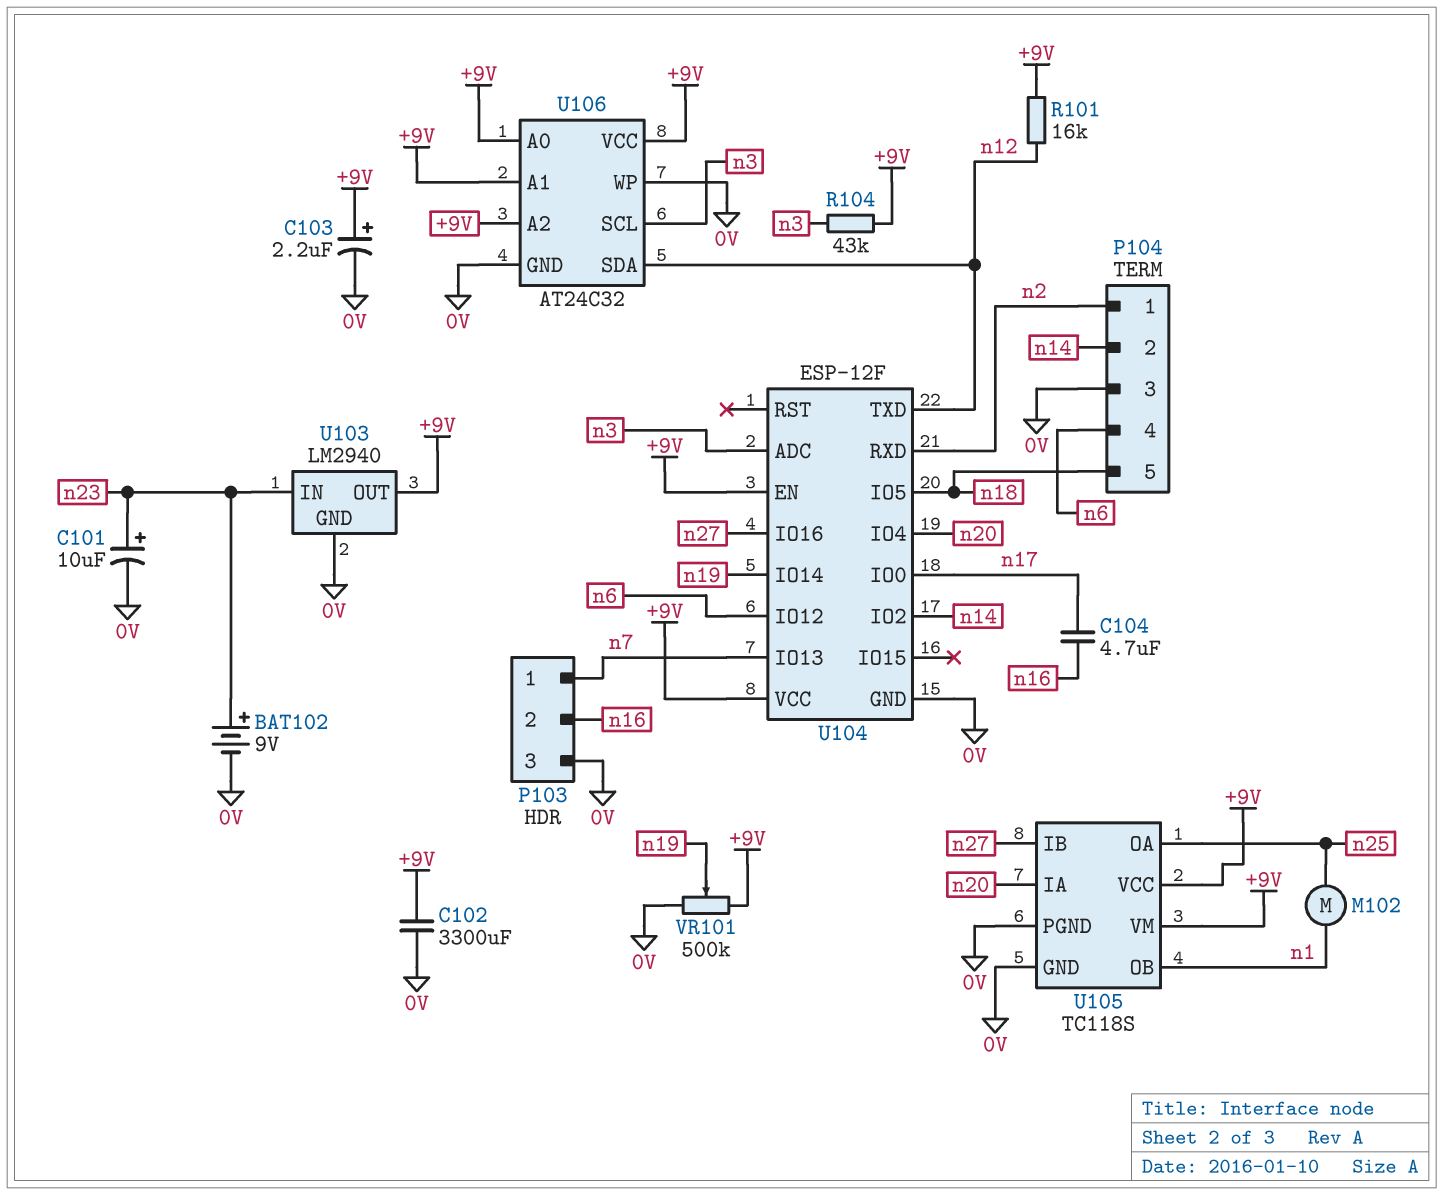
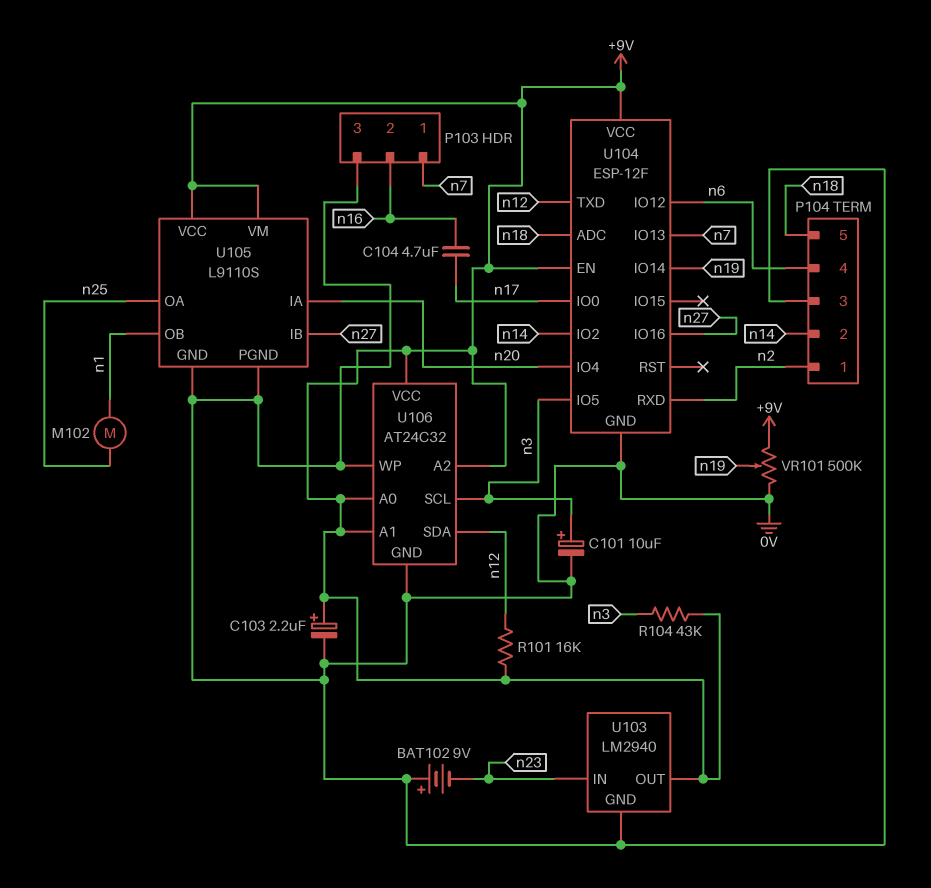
BAT102: 9V (plus n23, minus 0V) -> 9V (plus 0V, minus n23)
C101: 10uF (plus n23, minus 0V) -> 10uF (plus n3, minus 0V)
C102: 3300uF (+9V, 0V) -> none
U104 pin ADC: n3 -> n18
U104 pin IO5: n18 -> n3
U105: TC118S -> L9110S

